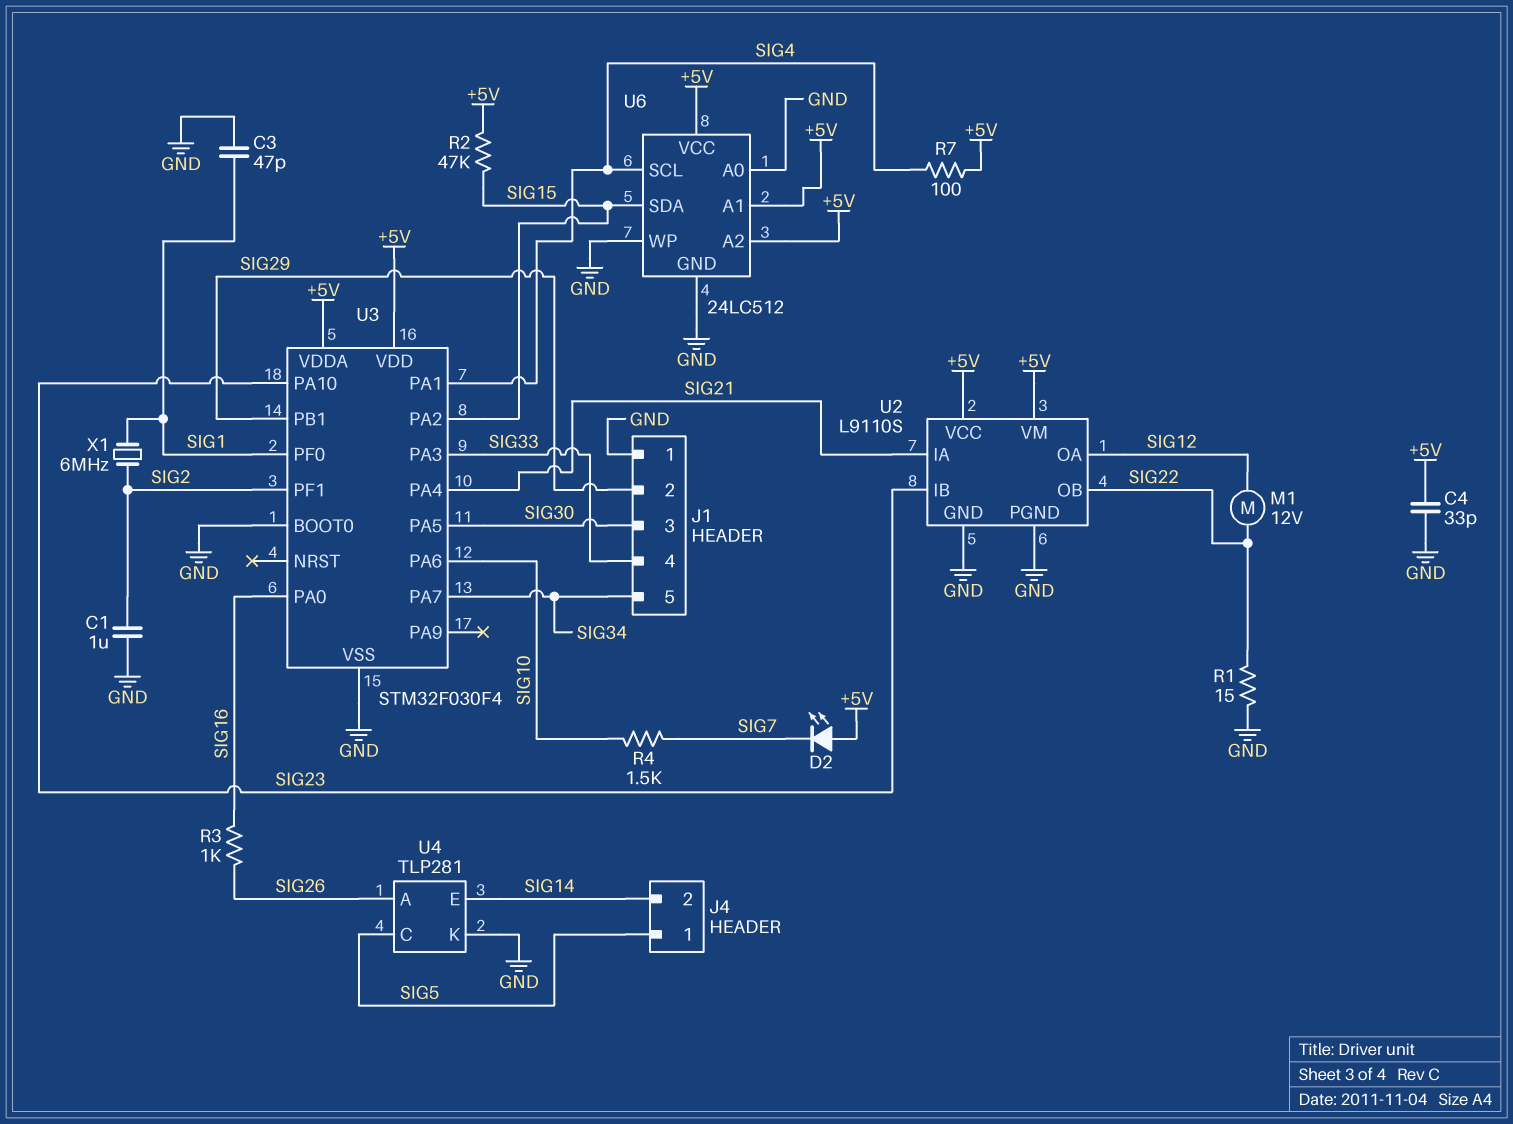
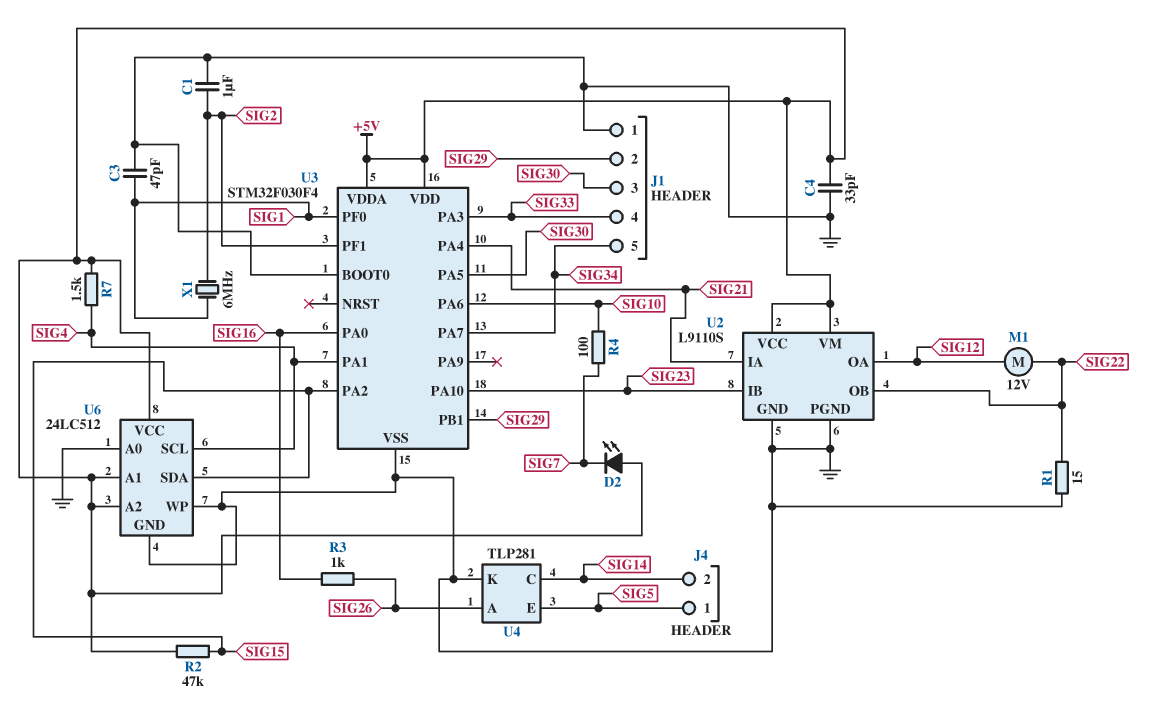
R4: 1.5k (SIG7, SIG10) -> 100 (SIG7, SIG10)
R7: 100 (+5V, SIG4) -> 1.5k (+5V, SIG4)
U4 pin C: SIG5 -> SIG14
U4 pin E: SIG14 -> SIG5

